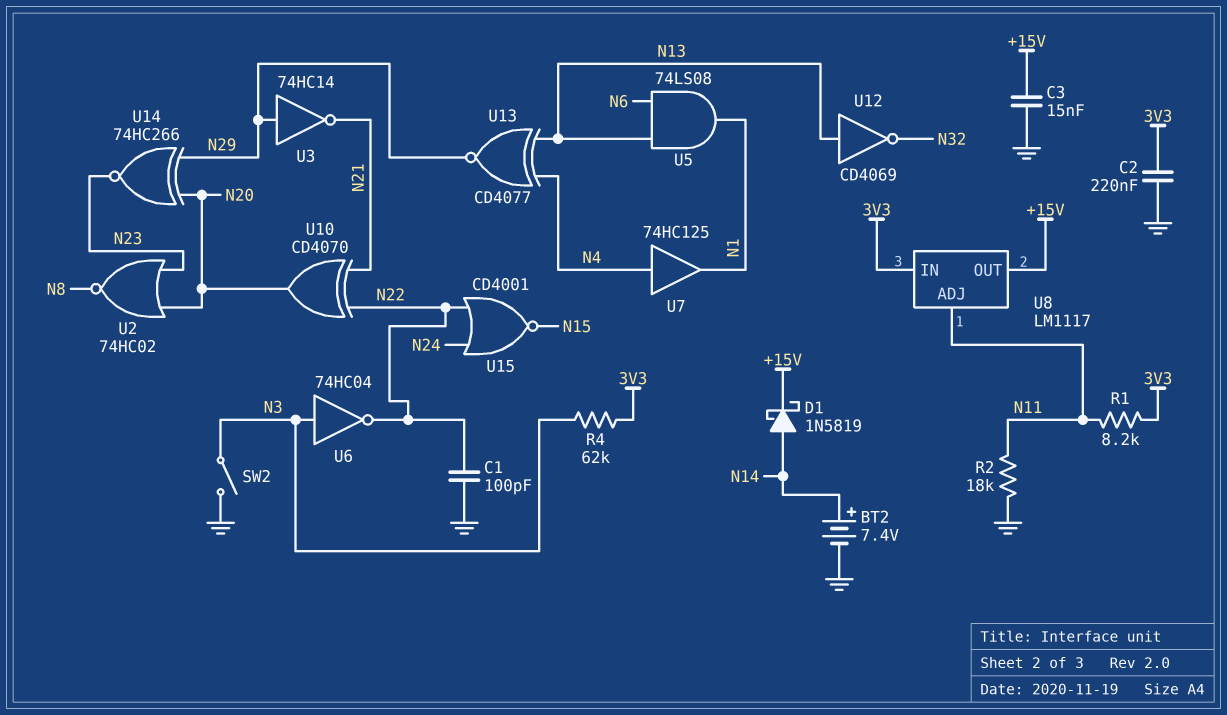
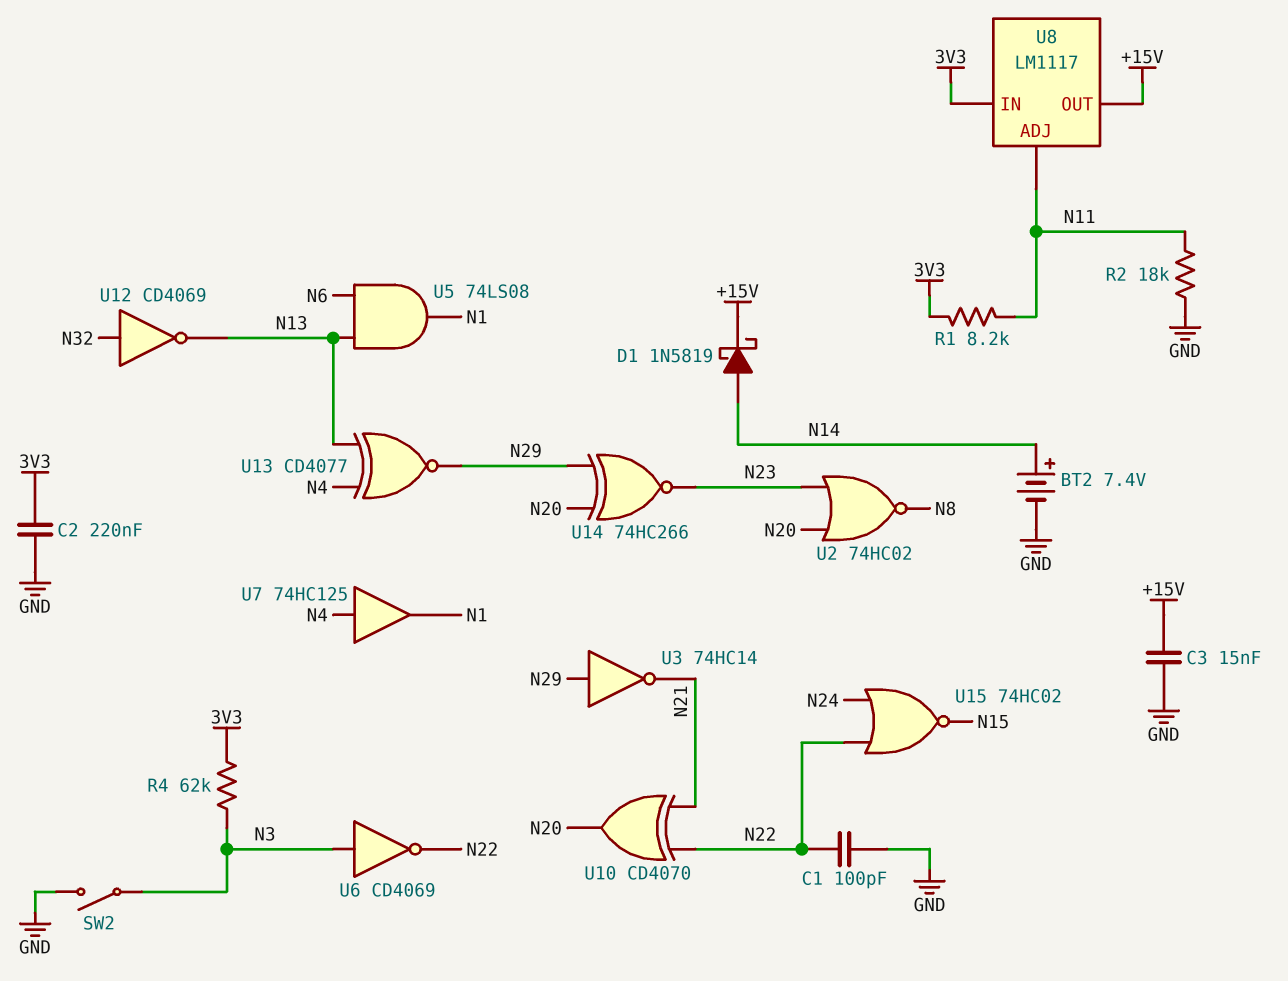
U6: NOT 74HC04 (in N3, out N22) -> NOT CD4069 (in N3, out N22)
U12: NOT CD4069 (in N13, out N32) -> NOT CD4069 (in N32, out N13)
U15: NOR CD4001 (in N22, in N24, out N15) -> NOR 74HC02 (in N22, in N24, out N15)

